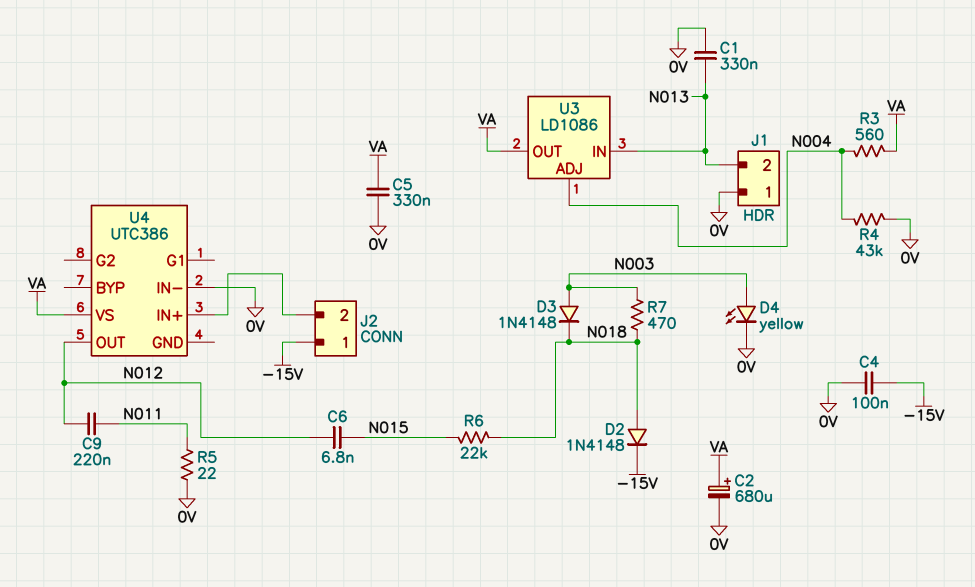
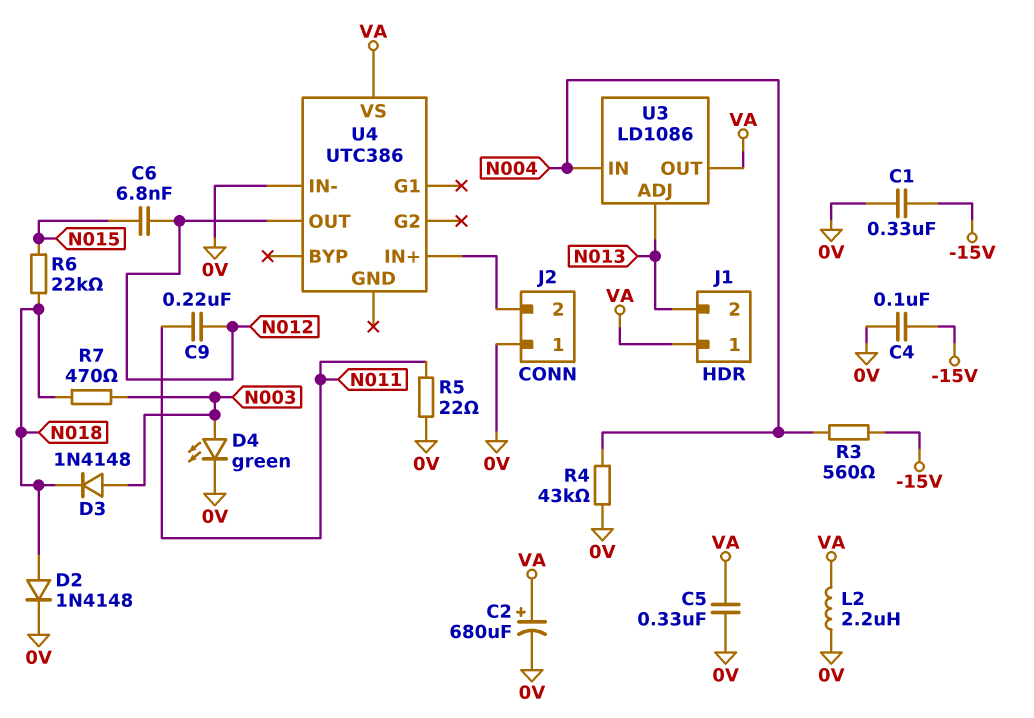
C1: 330nF (0V, N013) -> 330nF (-15V, 0V)
D2: diode 1N4148 (A N018, K -15V) -> diode 1N4148 (A N018, K 0V)
D4: LED yellow (A N003, K 0V) -> LED green (A N003, K 0V)
J1 pin 1: 0V -> VA
J2 pin 1: -15V -> 0V
L2: none -> 2.2uH (0V, VA)
R3: 560 (N004, VA) -> 560 (-15V, N004)
U3 pin ADJ: N004 -> N013
U3 pin IN: N013 -> N004

